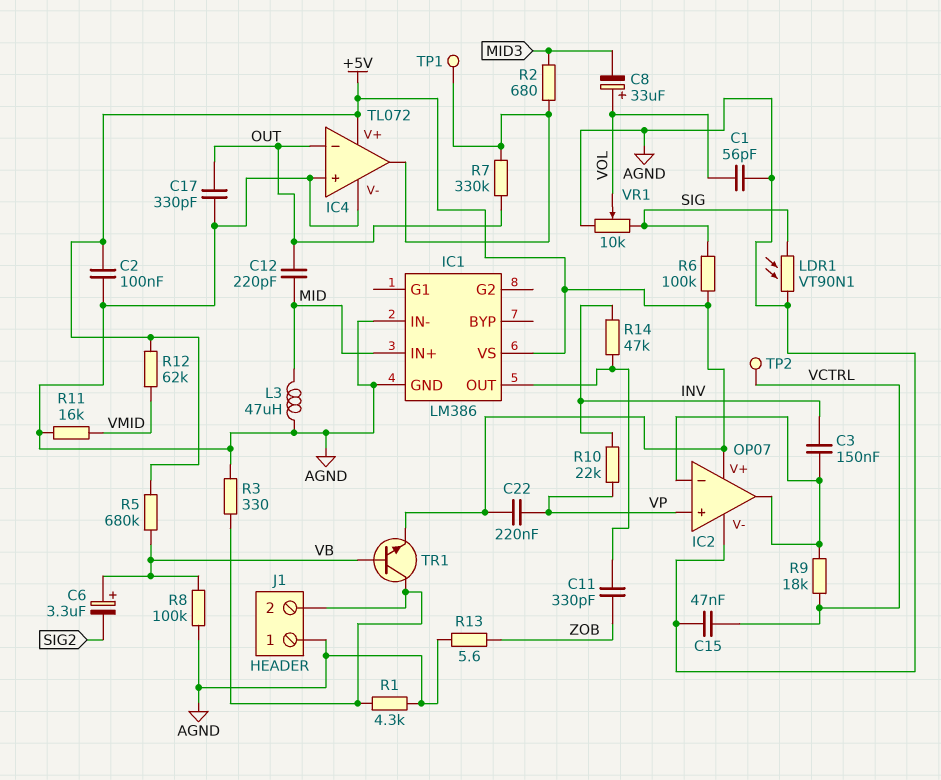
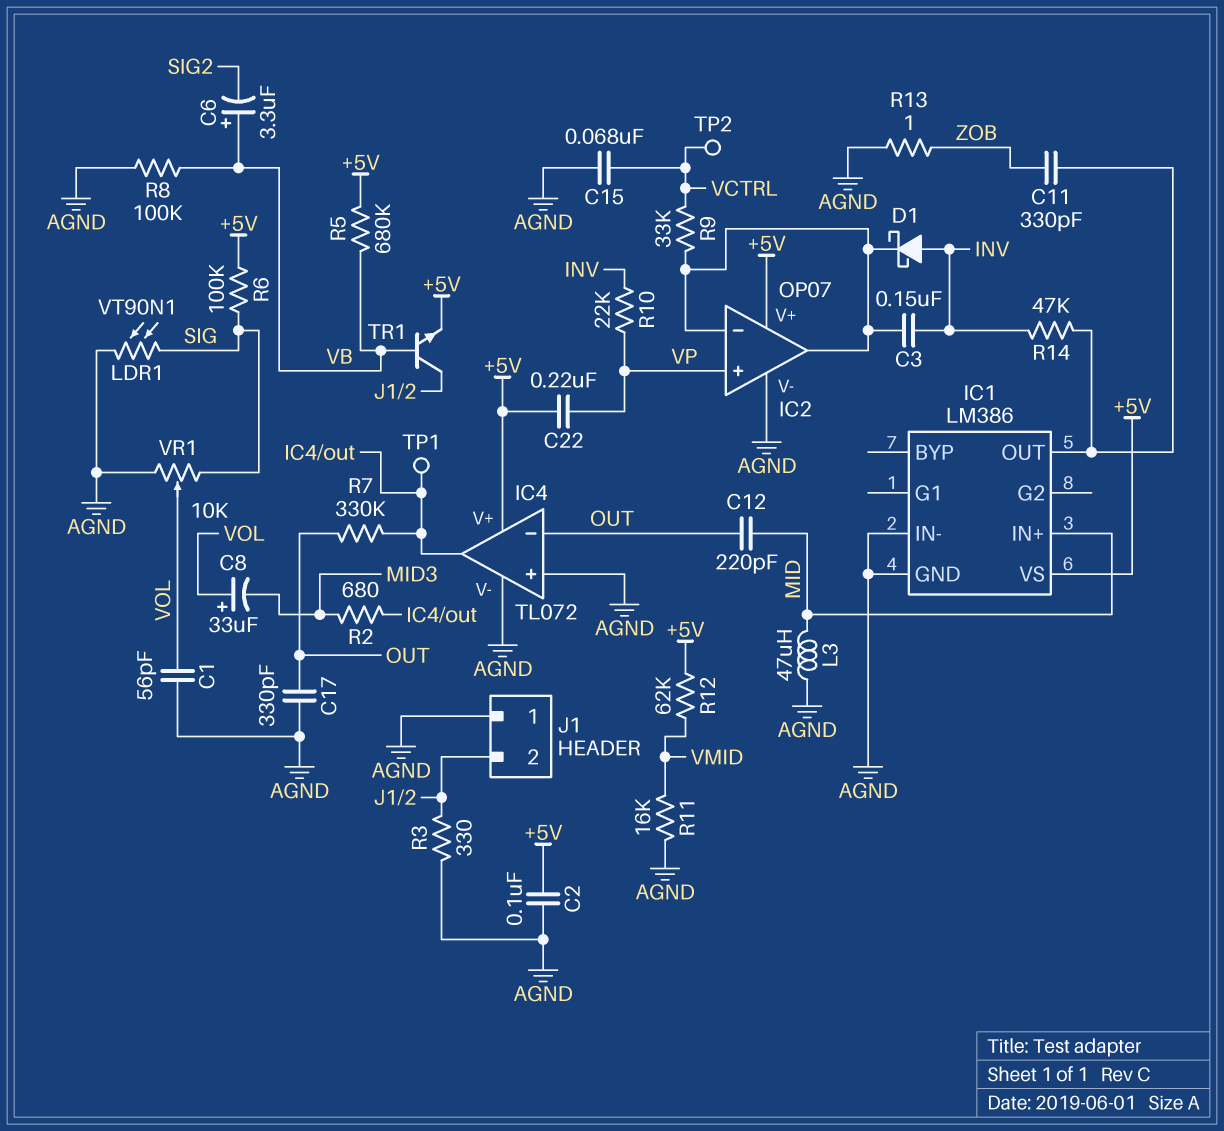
C15: 47nF (AGND, VCTRL) -> 68nF (AGND, VCTRL)
D1: none -> schottky (A INV, K IC2/in-)
R1: 4.3k (AGND, J1/2) -> none
R9: 18k (IC2/in-, VCTRL) -> 33k (IC2/in-, VCTRL)
R13: 5.6 (AGND, ZOB) -> 1 (AGND, ZOB)

